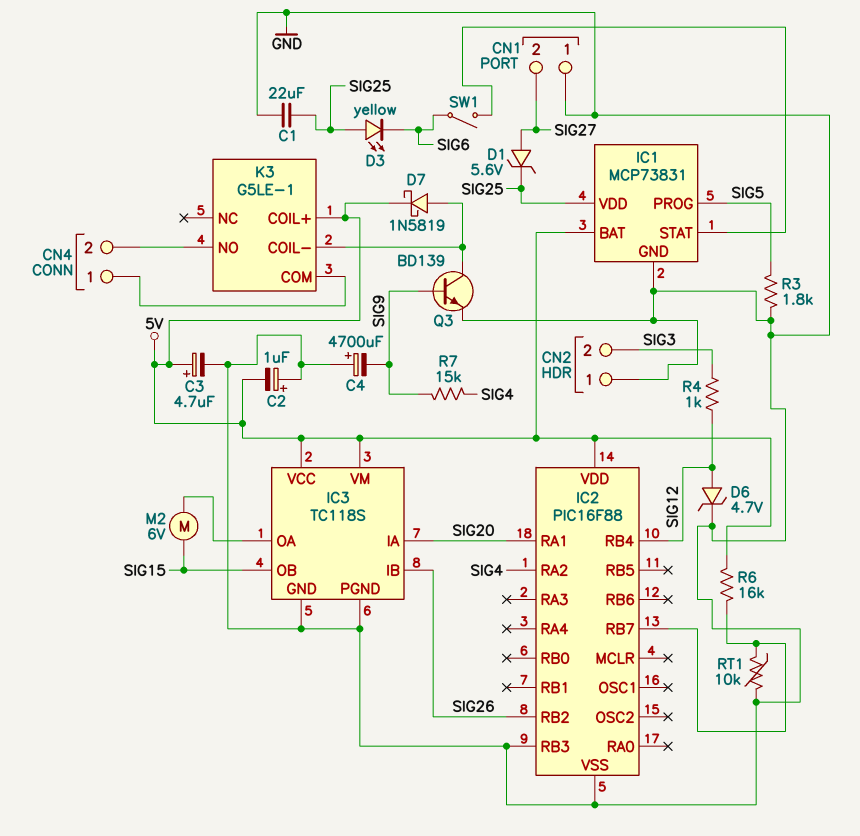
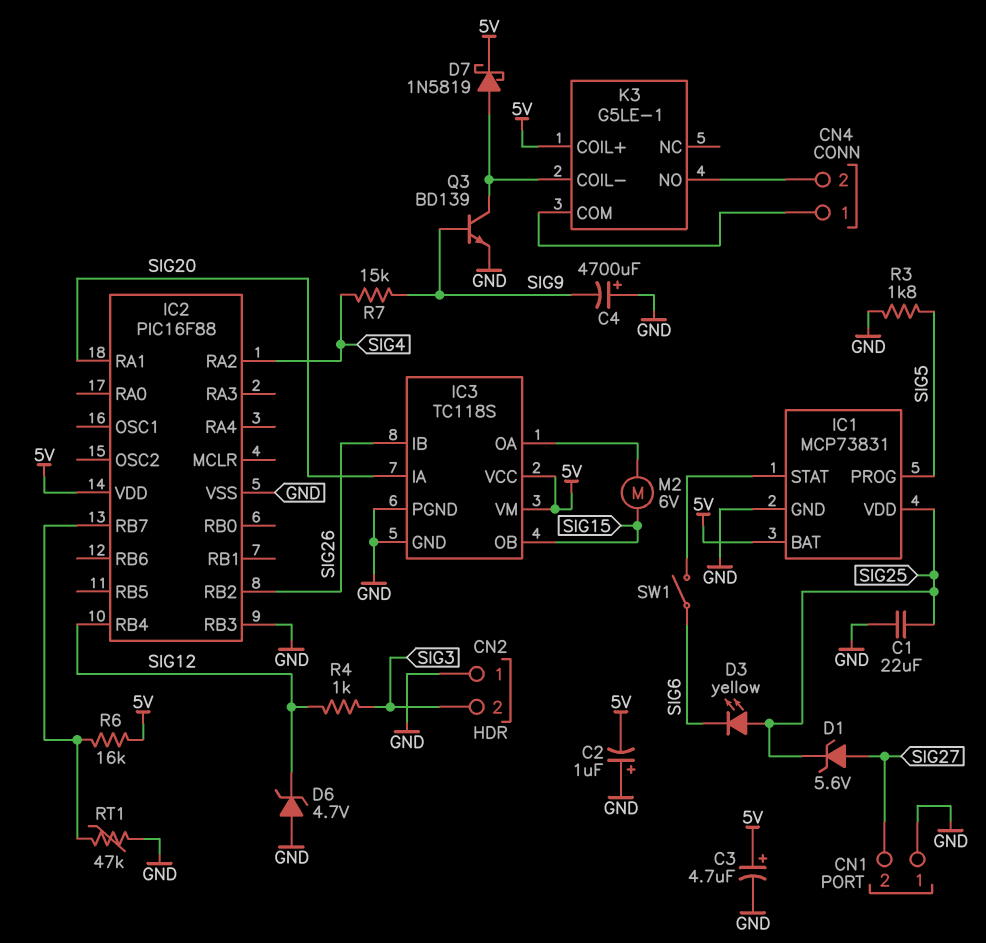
D6: zener 4.7V (A SIG12, K GND) -> zener 4.7V (A GND, K SIG12)
RT1: 10k (GND, IC2/RB7) -> 47k (GND, IC2/RB7)

